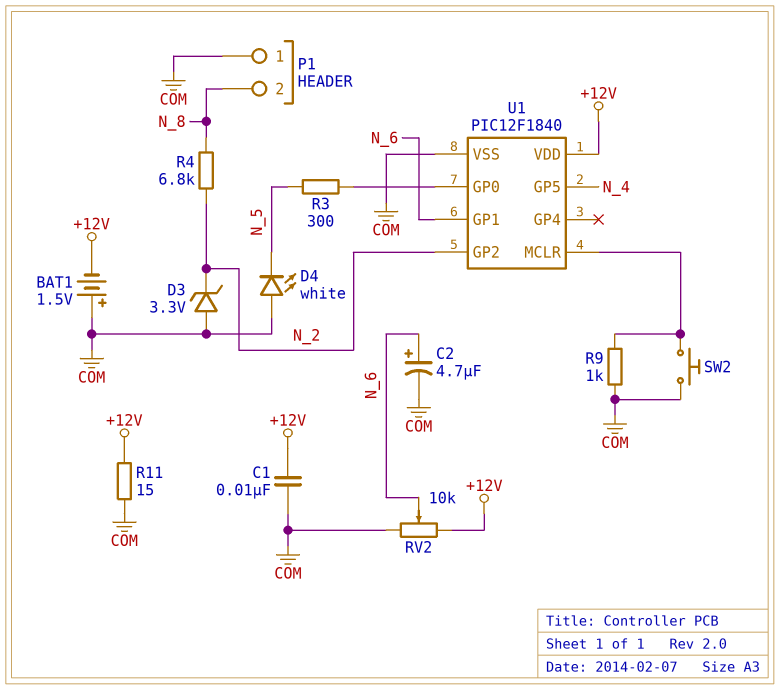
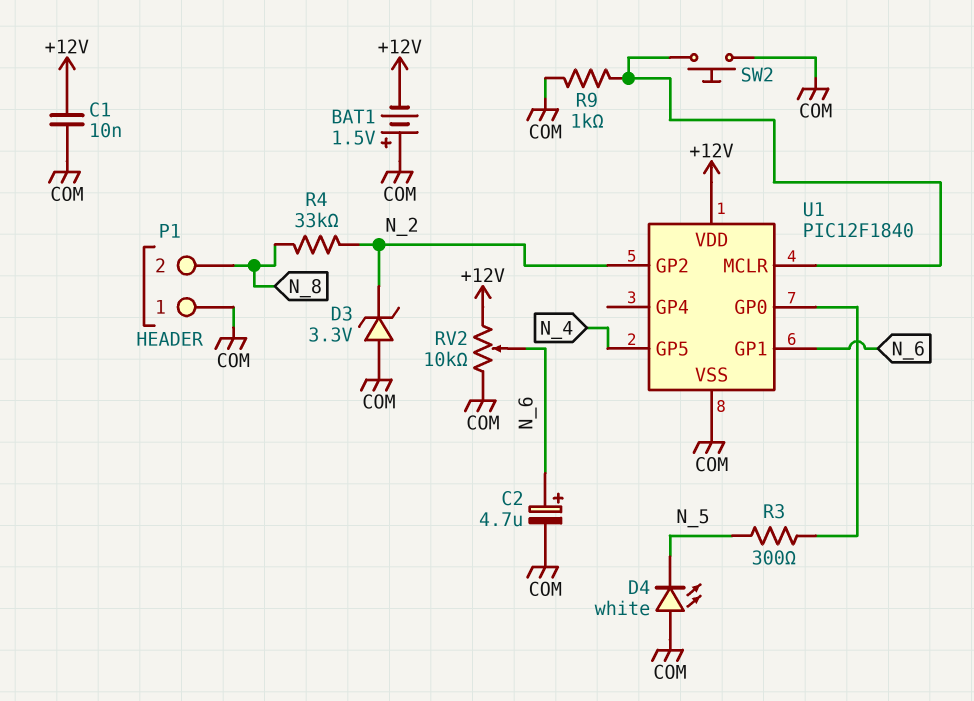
R4: 6.8k (N_2, N_8) -> 33k (N_2, N_8)
R11: 15 (+12V, COM) -> none

